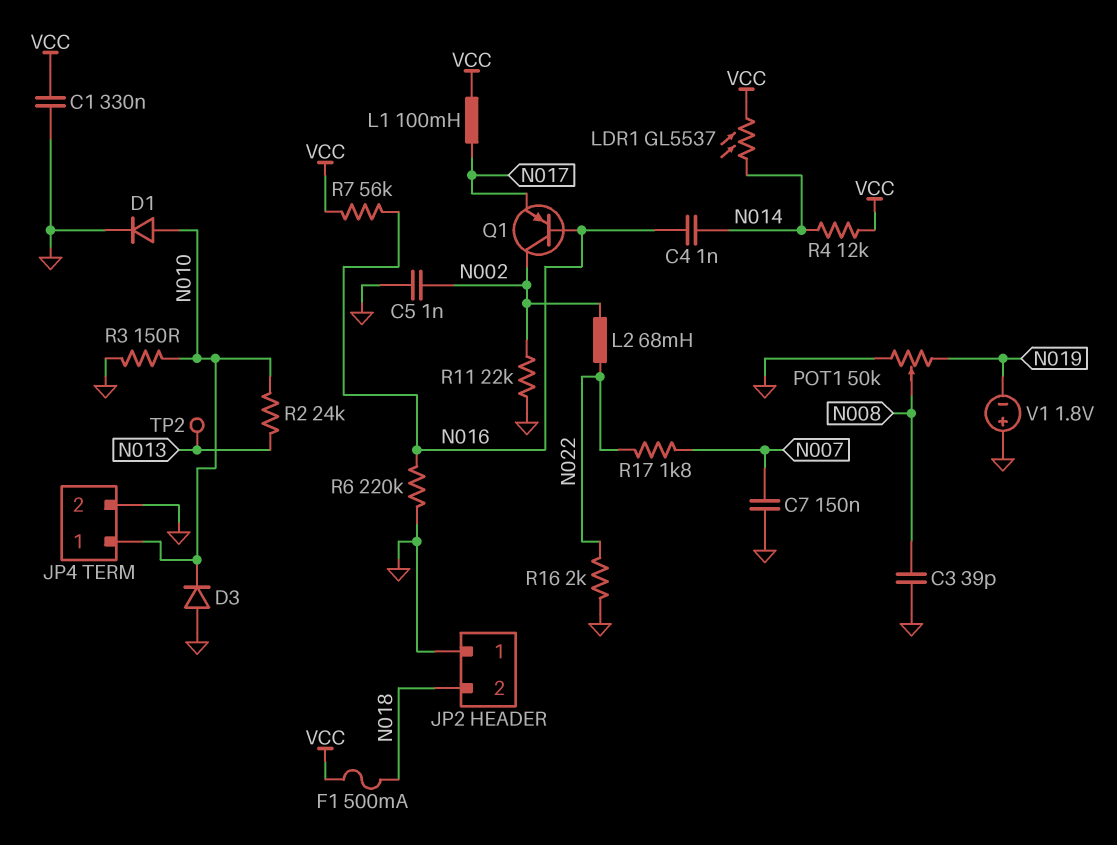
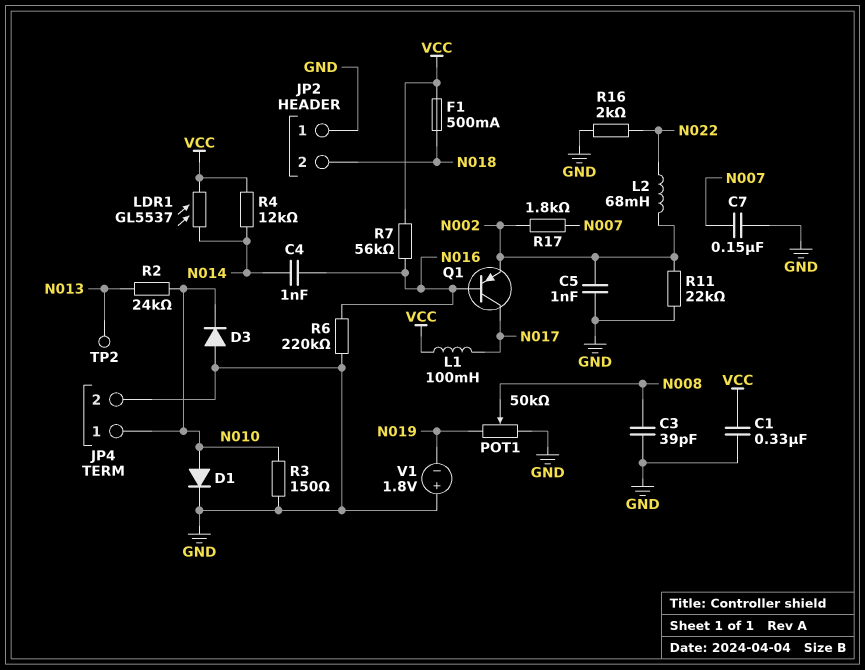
Q1: PNP (B N016, C N002, E N017) -> PNP (B N016, C N017, E N002)
R17: 1.8k (N007, N022) -> 1.8k (N002, N007)

